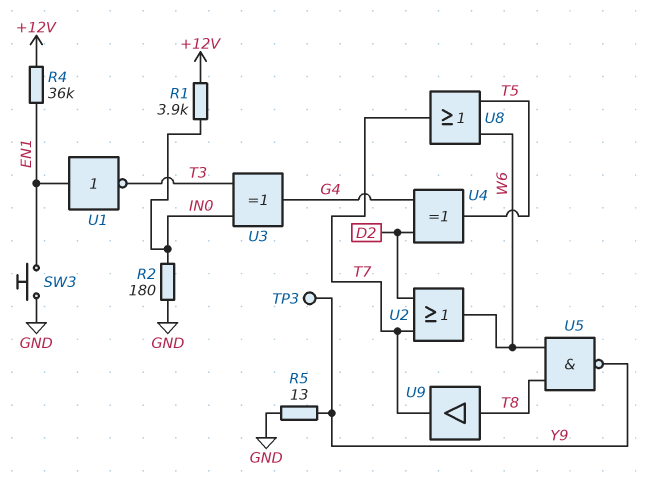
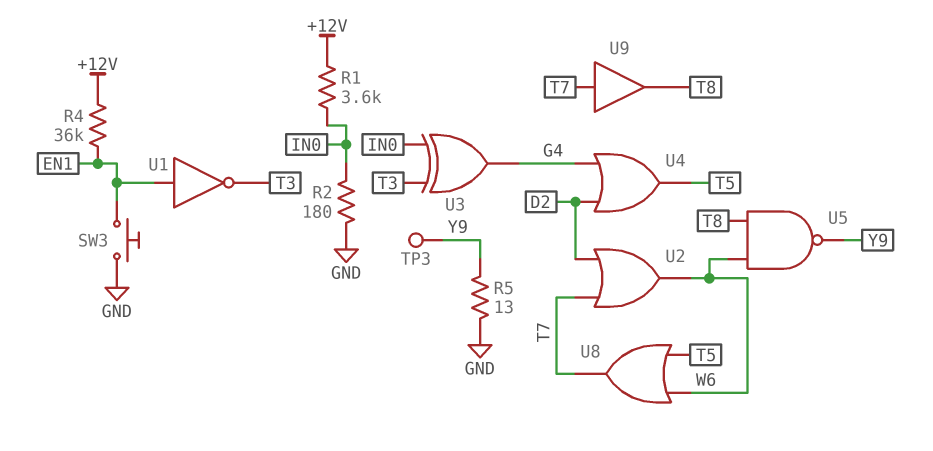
R1: 3.9k (+12V, IN0) -> 3.6k (+12V, IN0)
U4: XOR (in D2, in G4, out T5) -> OR (in D2, in G4, out T5)
U9: buffer (in T8, out T7) -> buffer (in T7, out T8)

